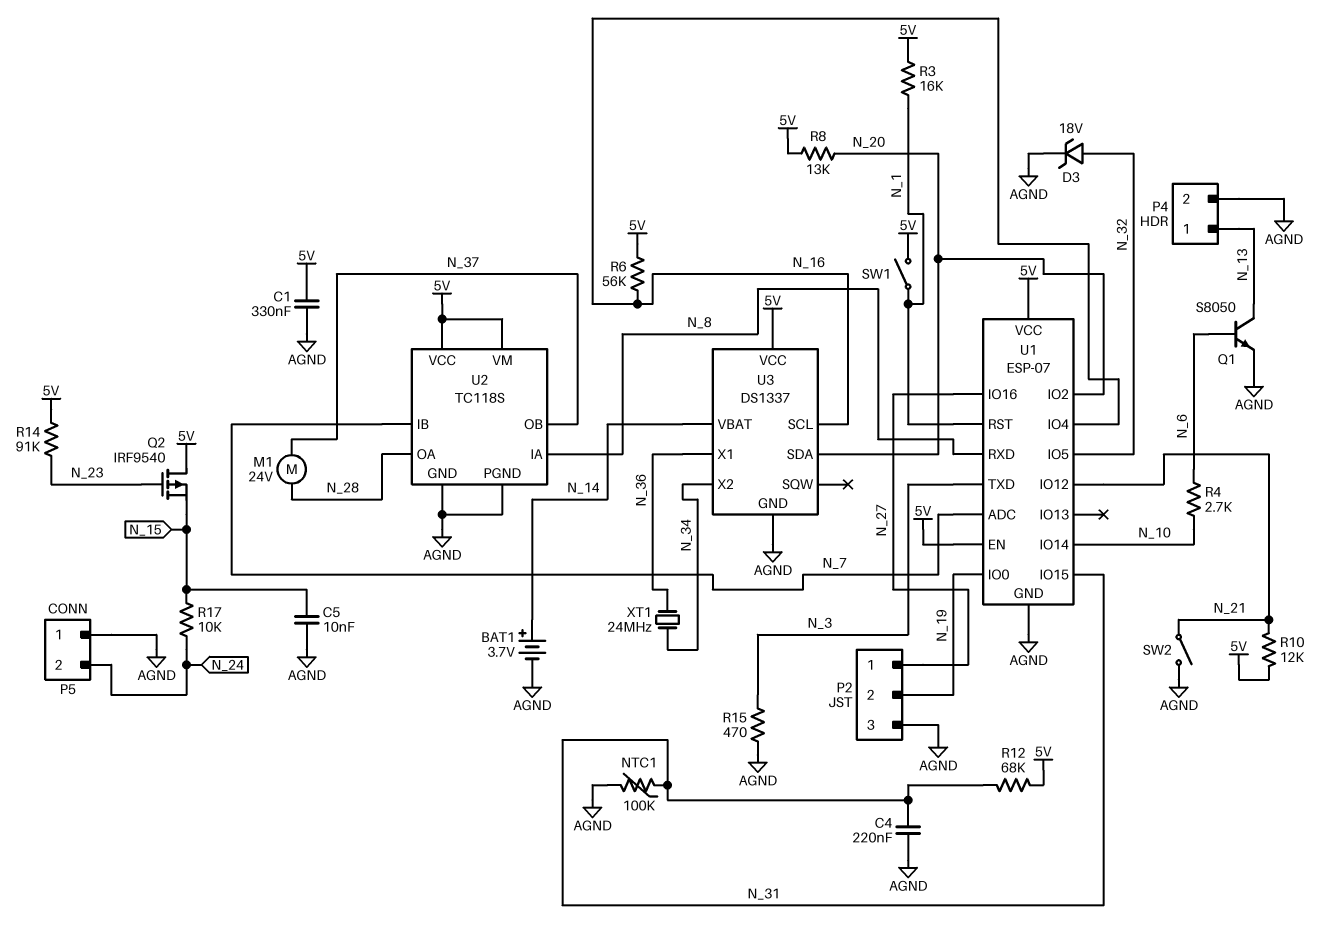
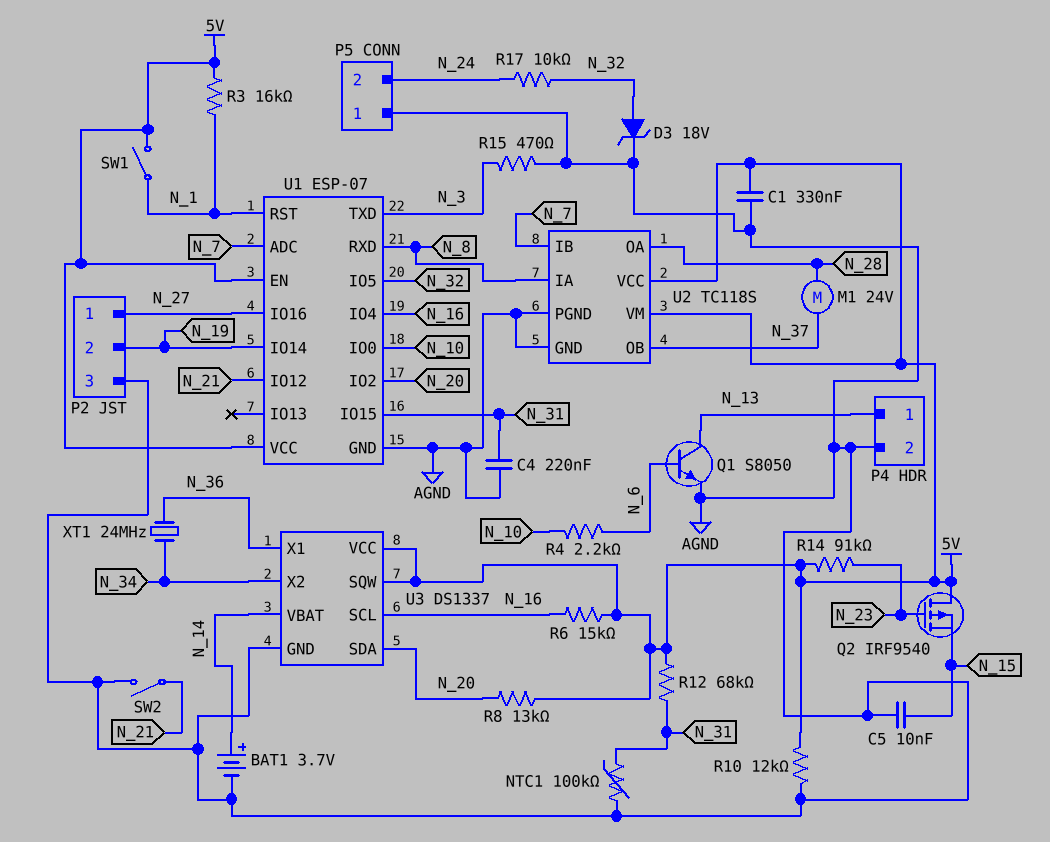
R4: 2.7k (N_6, N_10) -> 2.2k (N_6, N_10)
R6: 56k (5V, N_16) -> 15k (5V, N_16)
R10: 12k (5V, N_21) -> 12k (5V, AGND)
R17: 10k (N_15, N_24) -> 10k (N_24, N_32)
U1 pin IO0: N_19 -> N_10
U1 pin IO14: N_10 -> N_19
U3 pin SQW: none -> 5V

